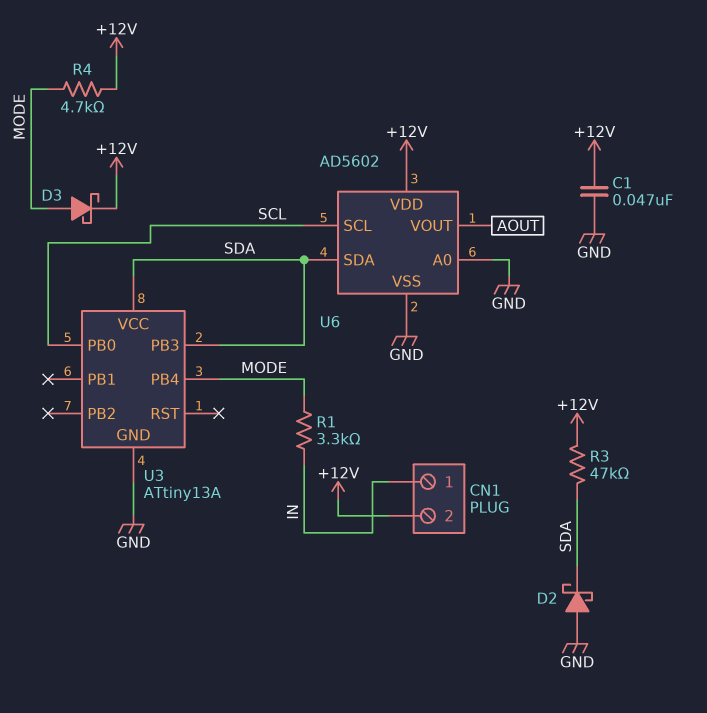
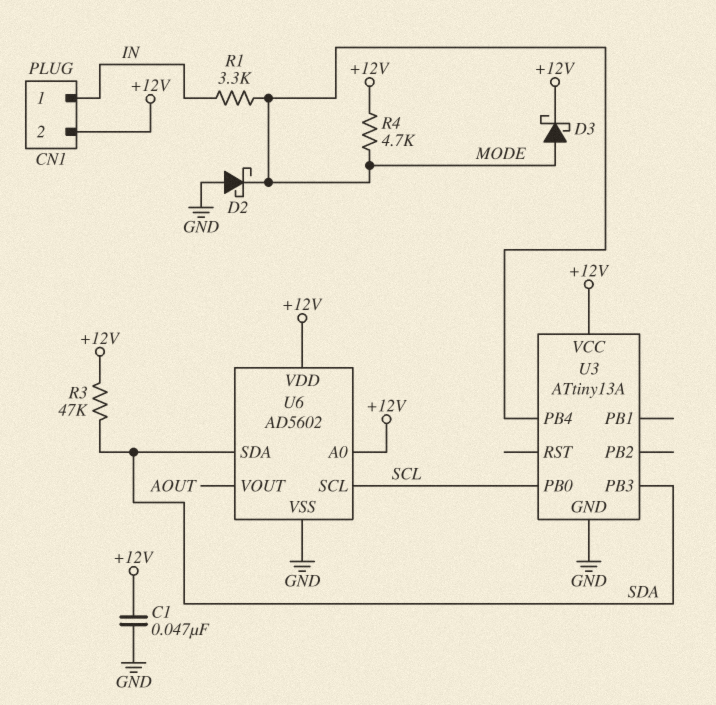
D2: schottky (A GND, K SDA) -> schottky (A GND, K MODE)
U3 pin VCC: SDA -> +12V
U6 pin A0: GND -> +12V

